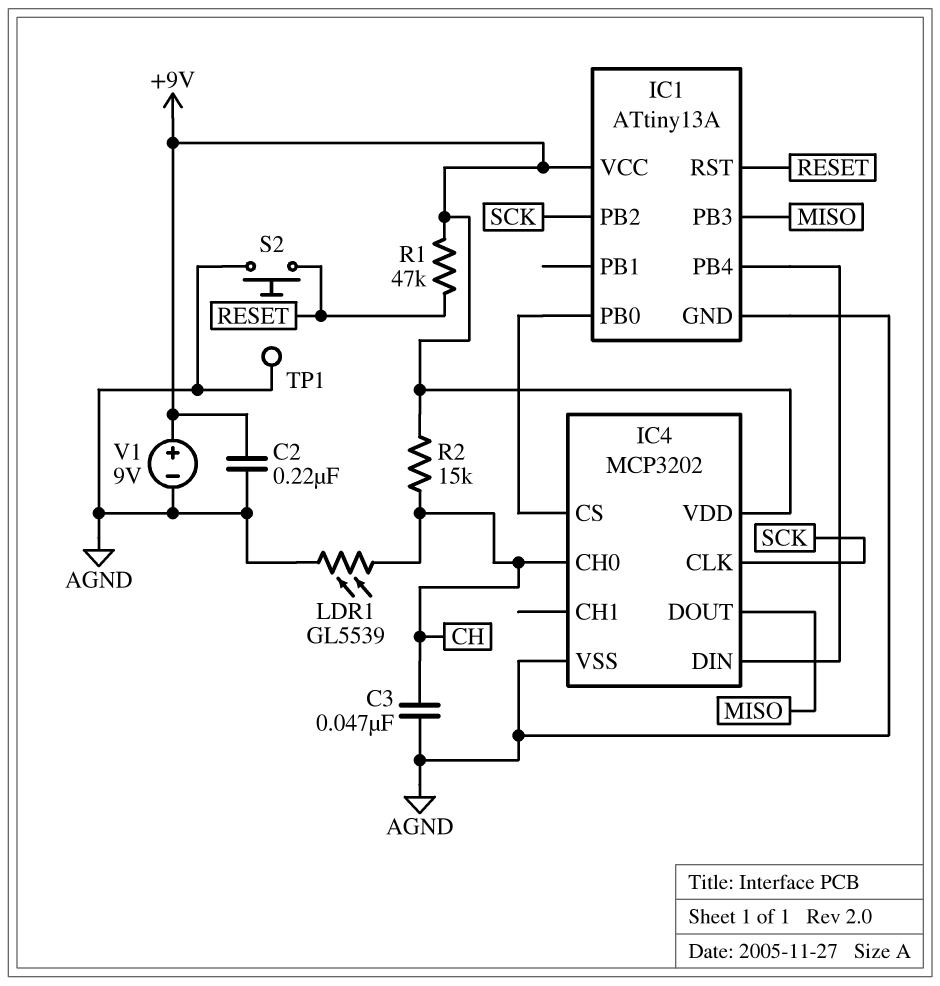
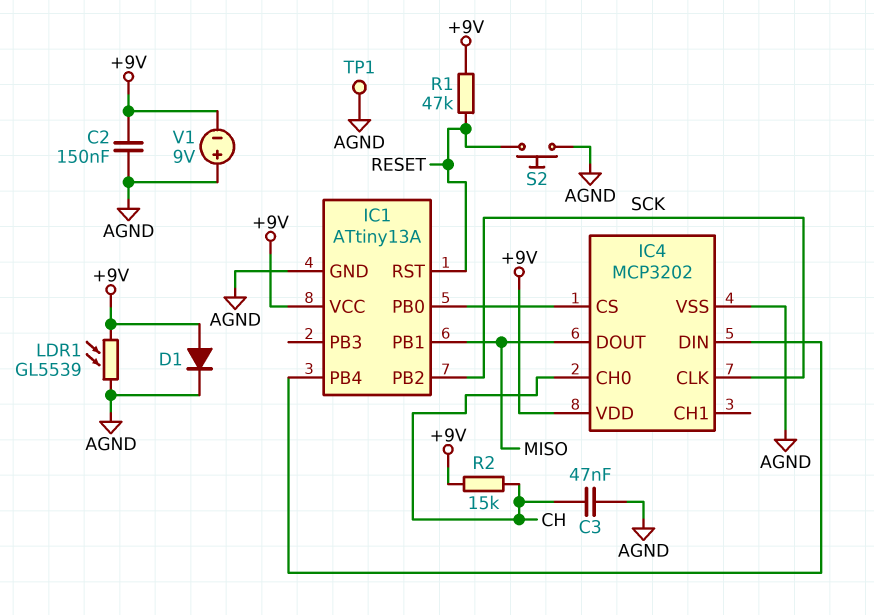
C2: 220nF (+9V, AGND) -> 150nF (+9V, AGND)
D1: none -> diode (A +9V, K AGND)
IC1 pin PB1: none -> MISO
IC1 pin PB3: MISO -> none
LDR1: GL5539 (AGND, CH) -> GL5539 (+9V, AGND)
V1: 9V (plus +9V, minus AGND) -> 9V (plus AGND, minus +9V)

